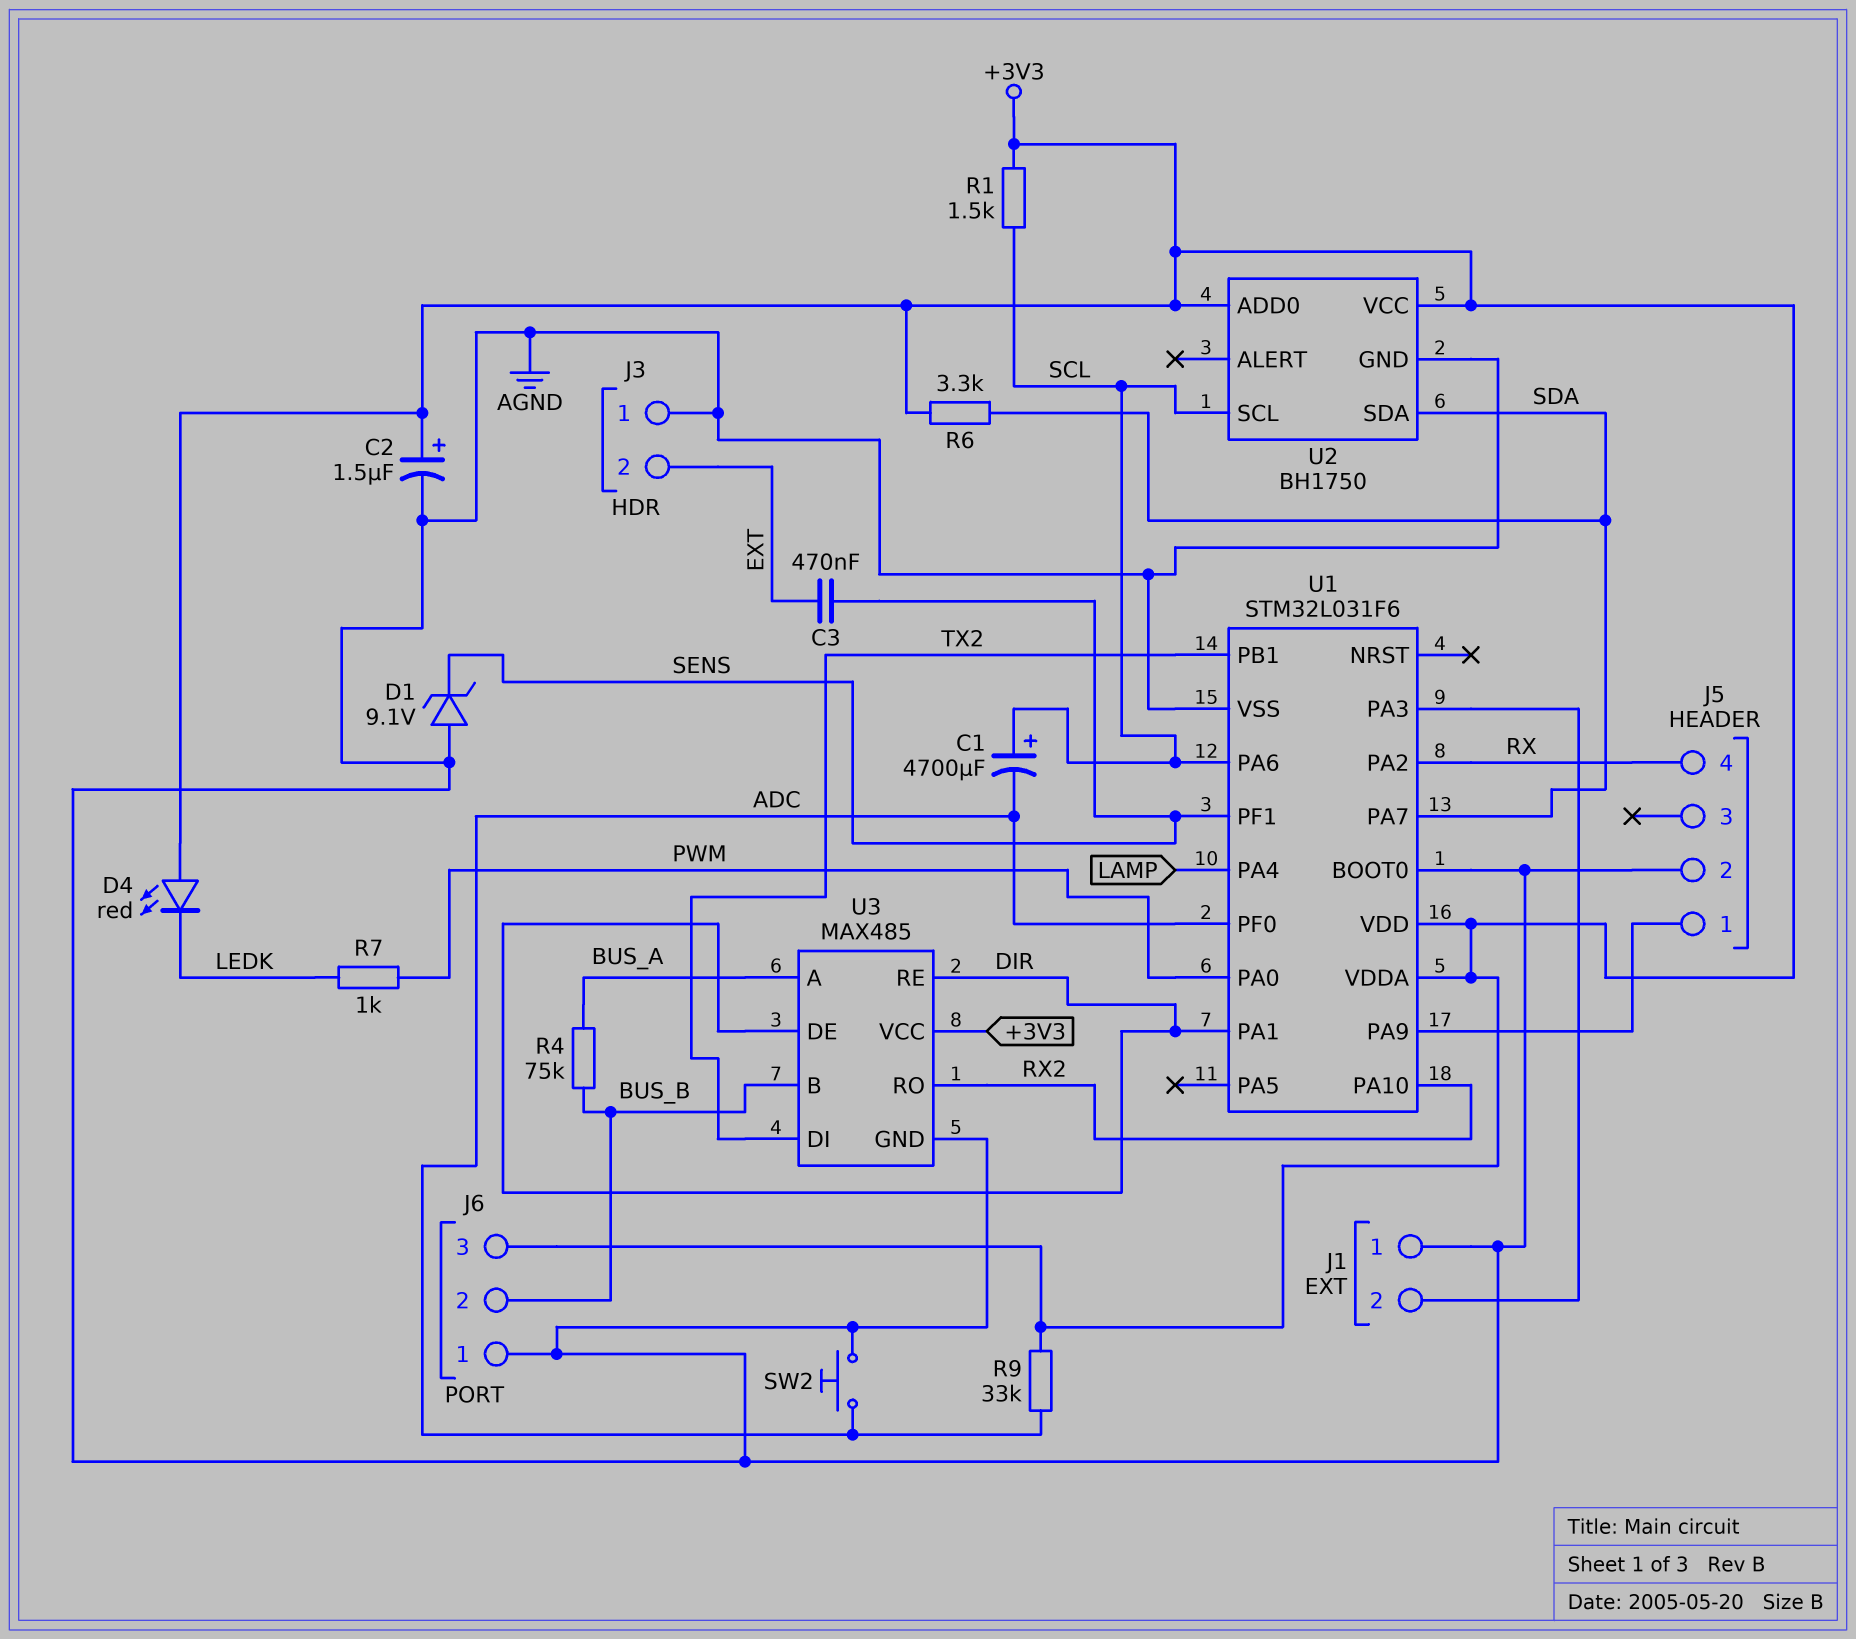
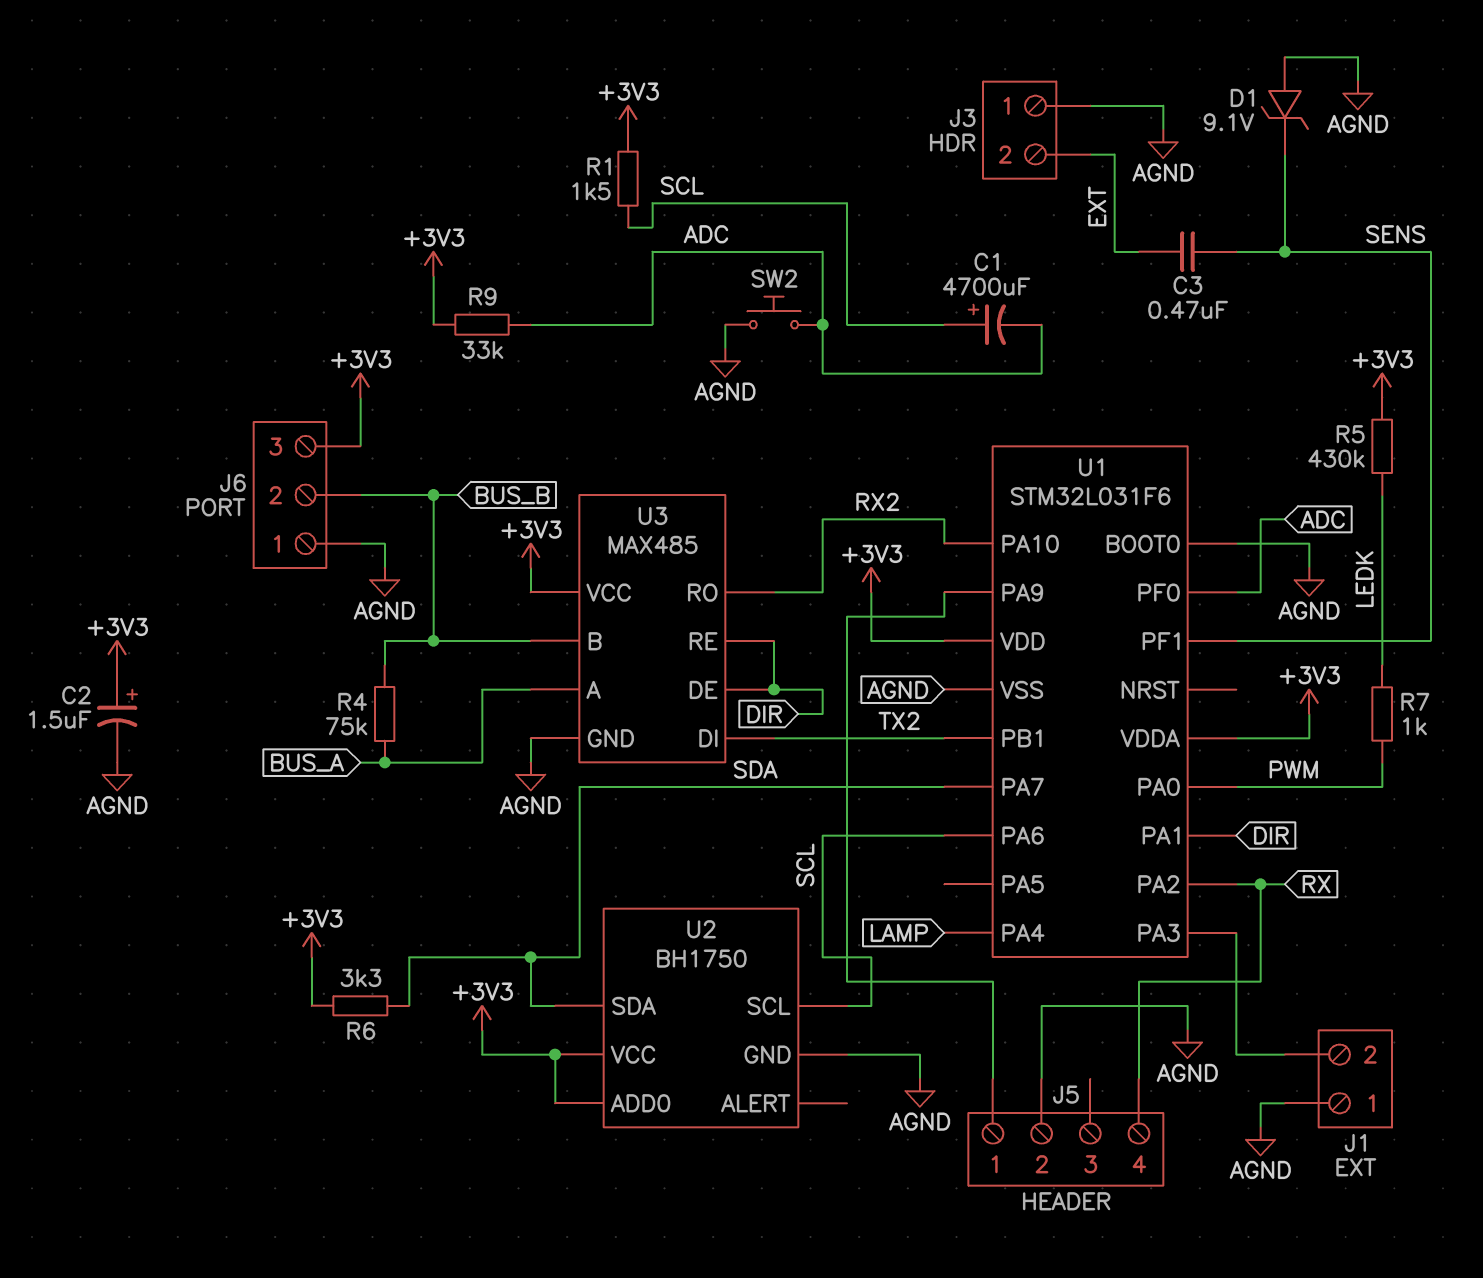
D4: LED red (A +3V3, K LEDK) -> none
R5: none -> 430k (+3V3, LEDK)

